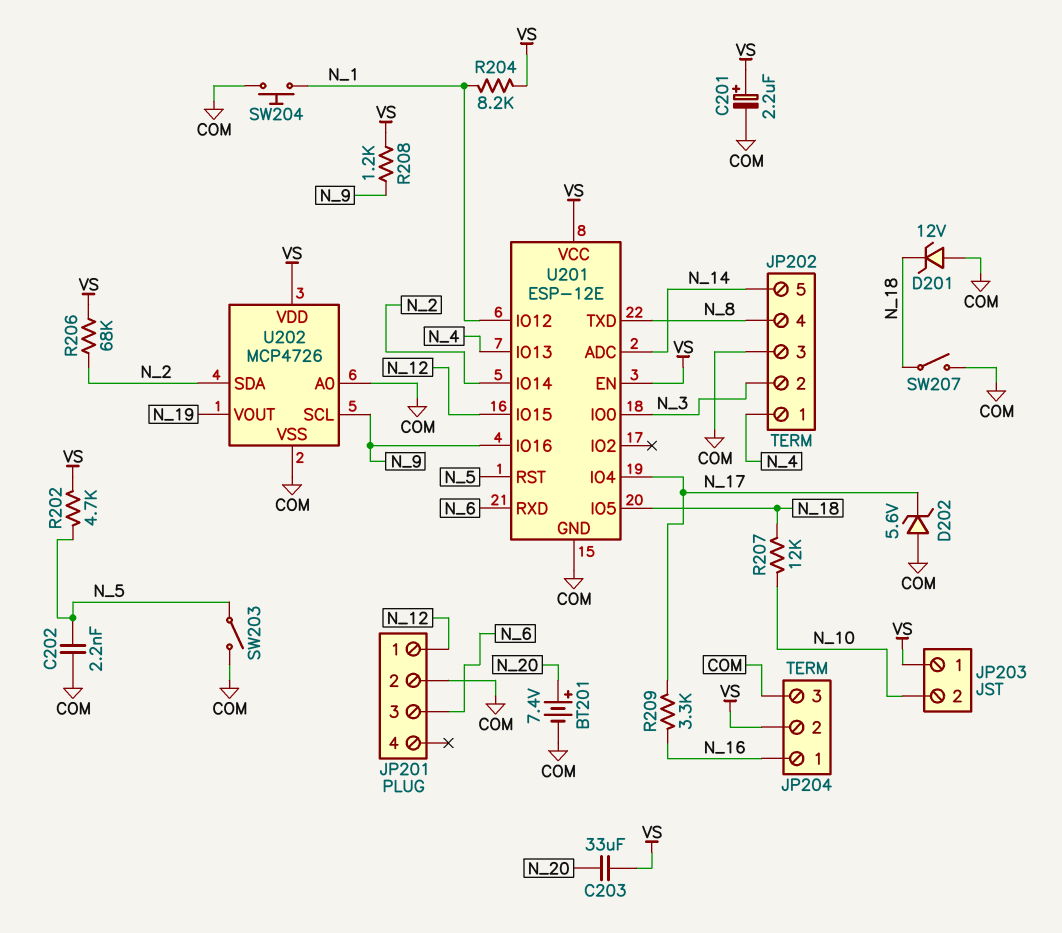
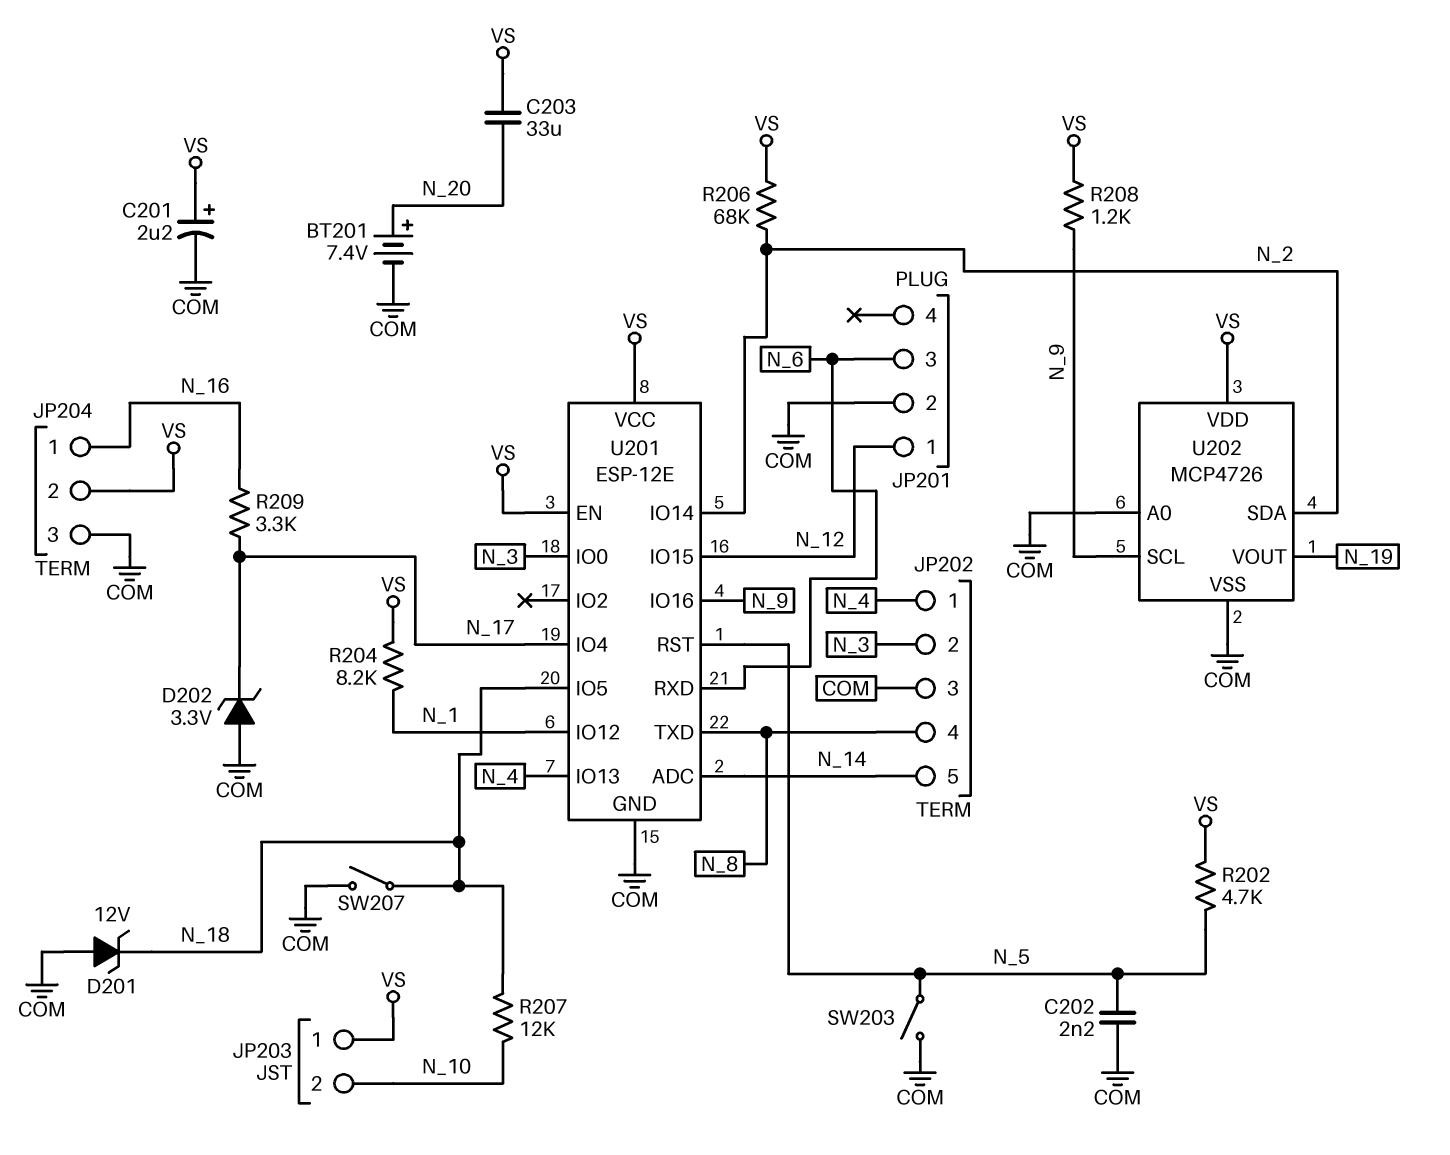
D202: zener 5.6V (A COM, K N_17) -> zener 3.3V (A COM, K N_17)
SW204: button (COM, N_1) -> none

